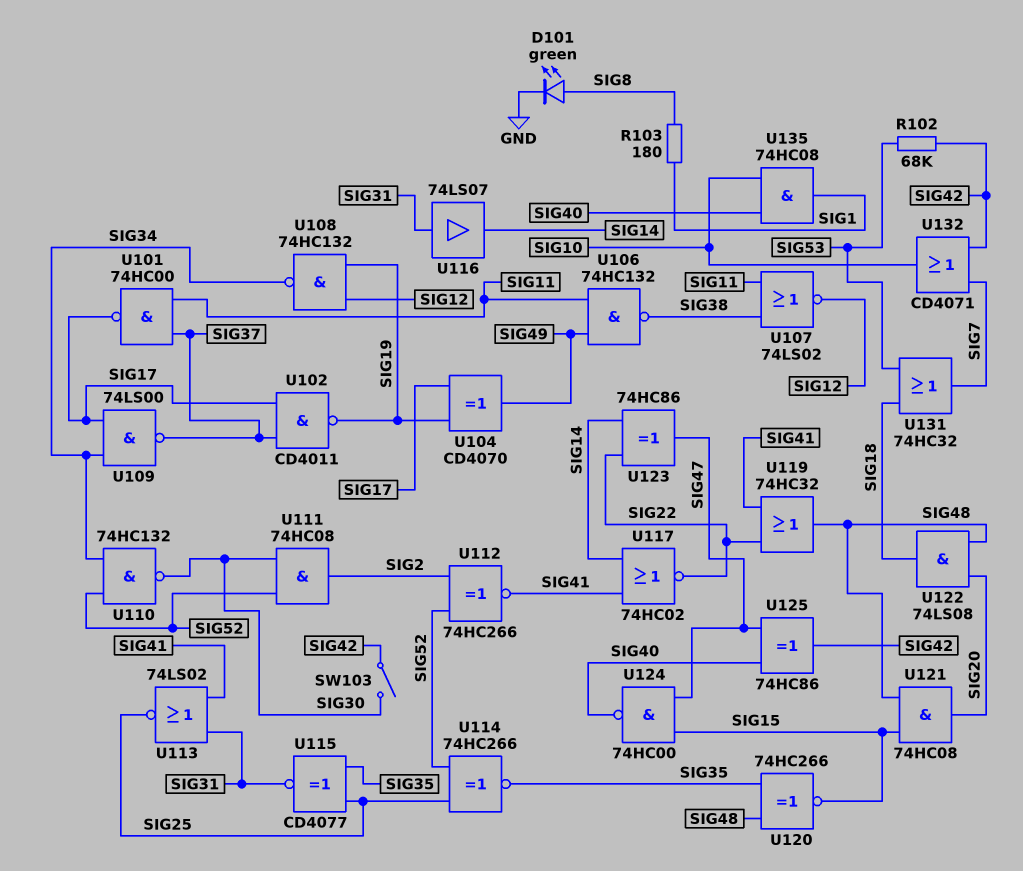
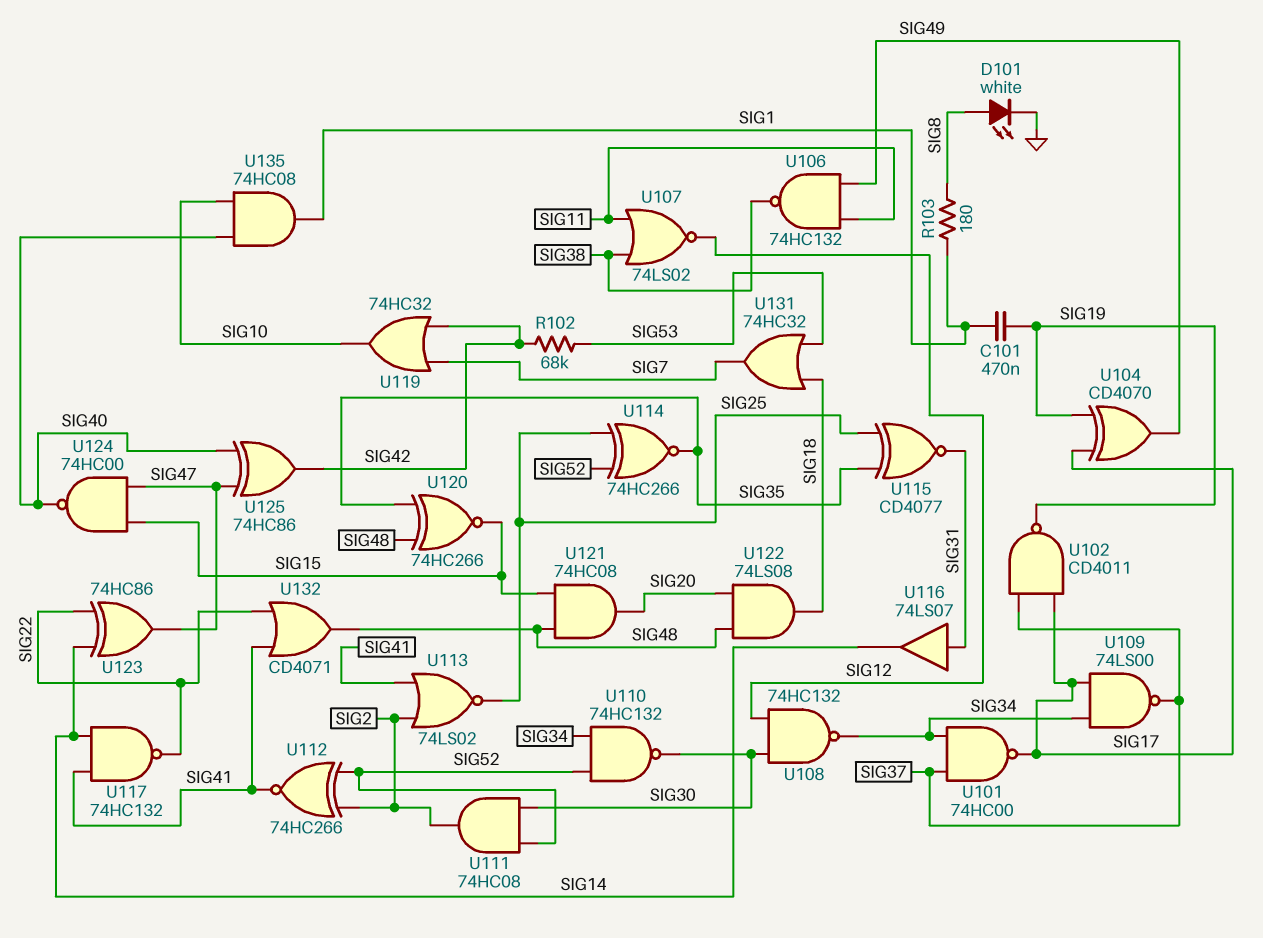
C101: none -> 470nF (SIG1, SIG19)
D101: LED green (A SIG8, K GND) -> LED white (A SIG8, K GND)
SW103: switch (SIG30, SIG42) -> none
U101: NAND 74HC00 (in SIG11, in SIG37, out SIG17) -> NAND 74HC00 (in SIG34, in SIG37, out SIG17)
U108: NAND 74HC132 (in SIG12, in SIG19, out SIG34) -> NAND 74HC132 (in SIG12, in SIG30, out SIG34)
U113: NOR 74LS02 (in SIG31, in SIG41, out SIG25) -> NOR 74LS02 (in SIG2, in SIG41, out SIG25)
U117: NOR 74HC02 (in SIG14, in SIG41, out SIG22) -> NAND 74HC132 (in SIG14, in SIG41, out SIG22)
U119: OR 74HC32 (in SIG22, in SIG41, out SIG48) -> OR 74HC32 (in SIG7, in SIG42, out SIG10)
U132: OR CD4071 (in SIG7, in SIG42, out SIG10) -> OR CD4071 (in SIG22, in SIG41, out SIG48)

